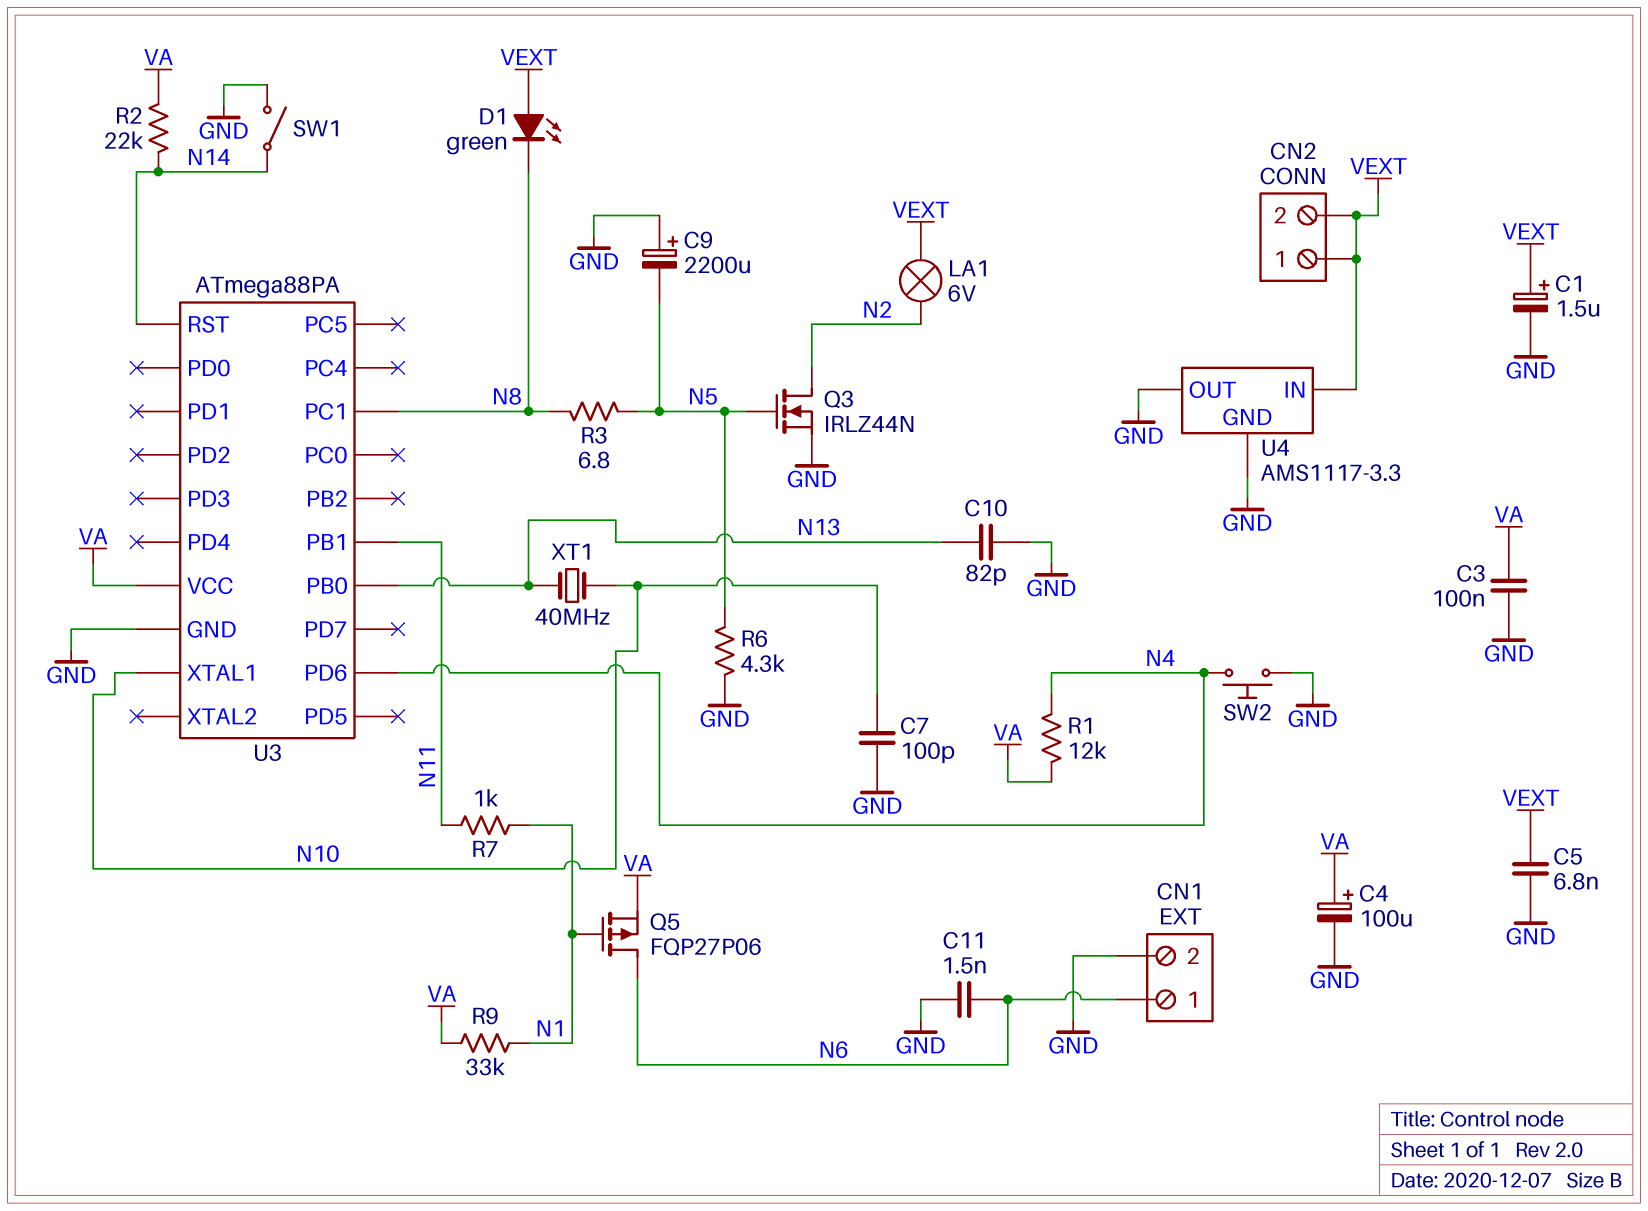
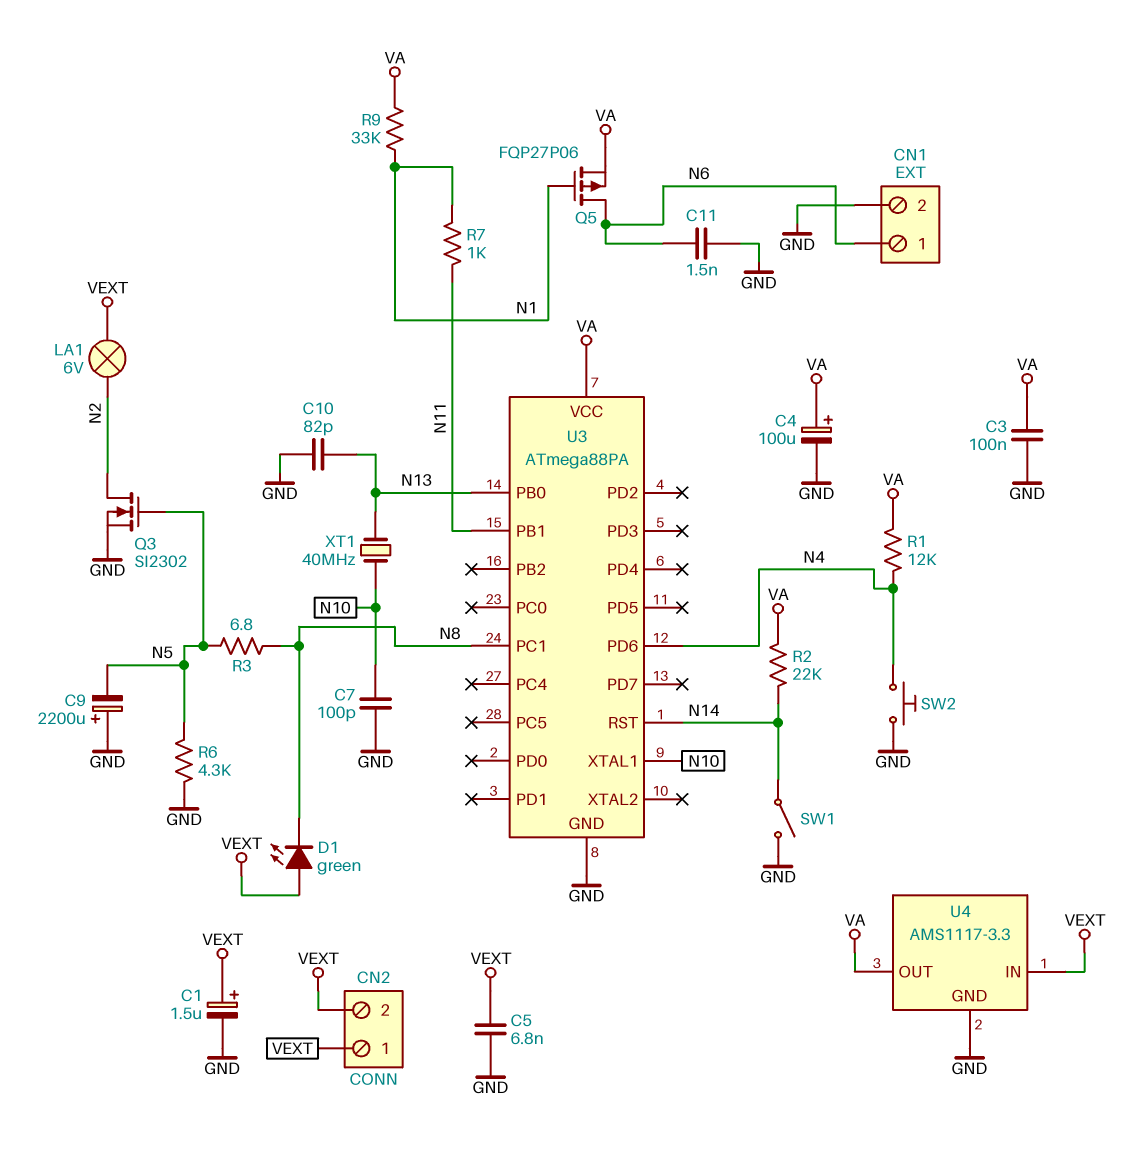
Q3: NMOS IRLZ44N (G N5, D N2, S GND) -> NMOS SI2302 (G N5, D N2, S GND)
U4 pin OUT: GND -> VA

